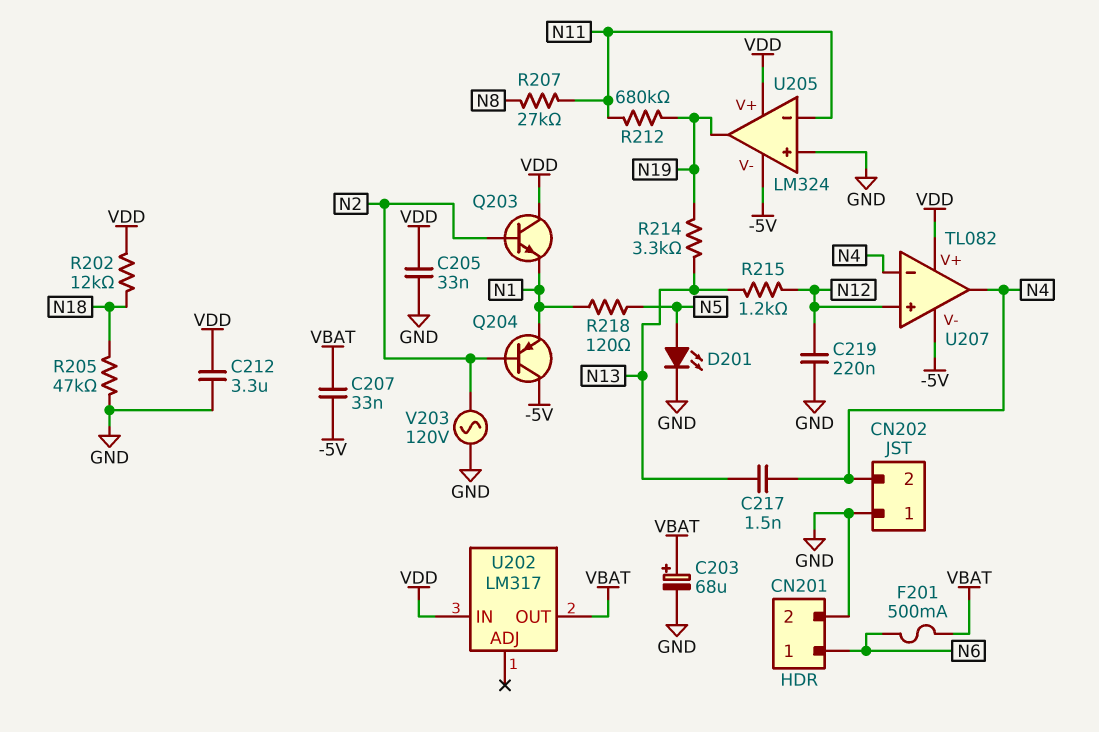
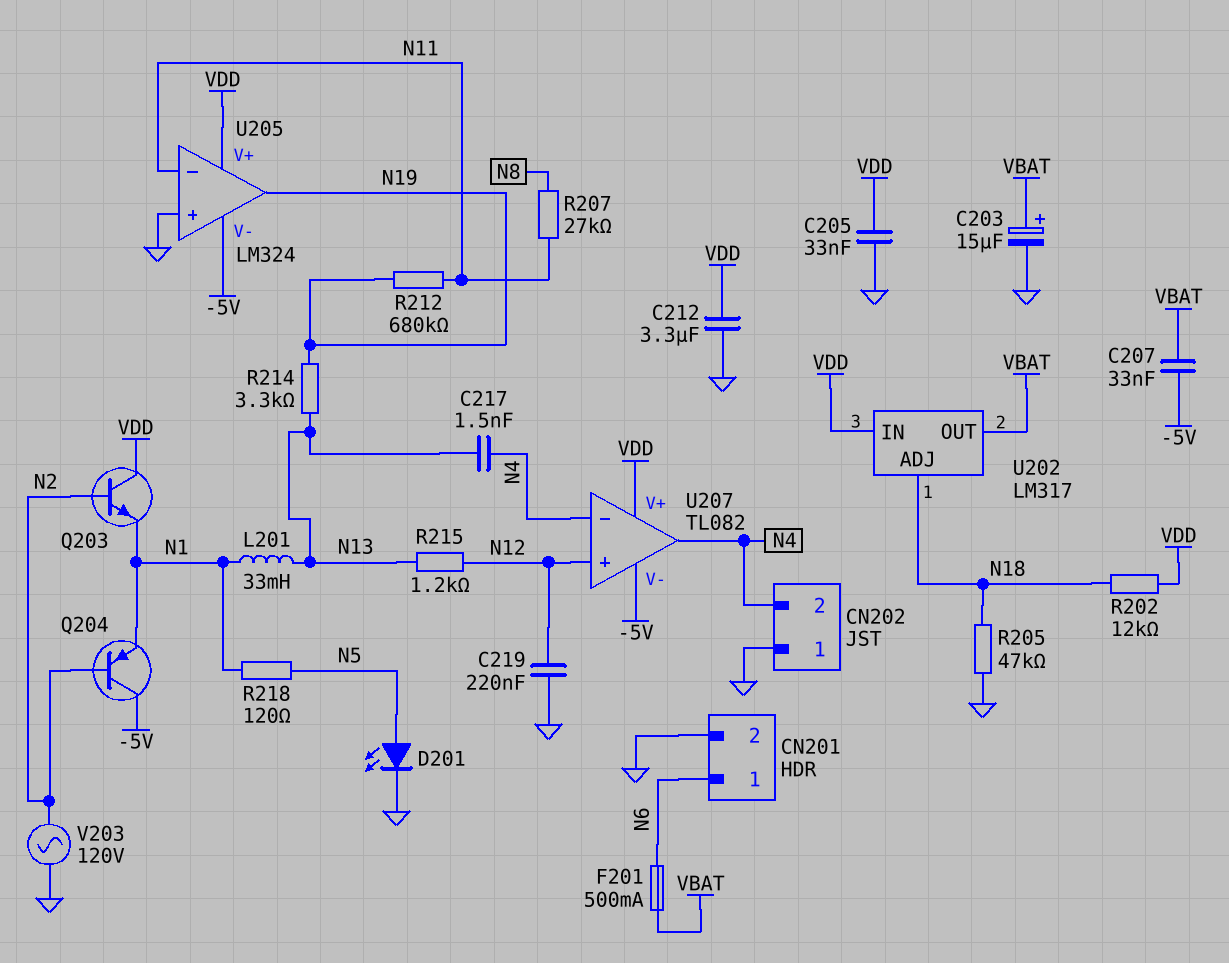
C203: 68uF (plus VBAT, minus GND) -> 15uF (plus VBAT, minus GND)
L201: none -> 33mH (N1, N13)
U202 pin ADJ: none -> N18

